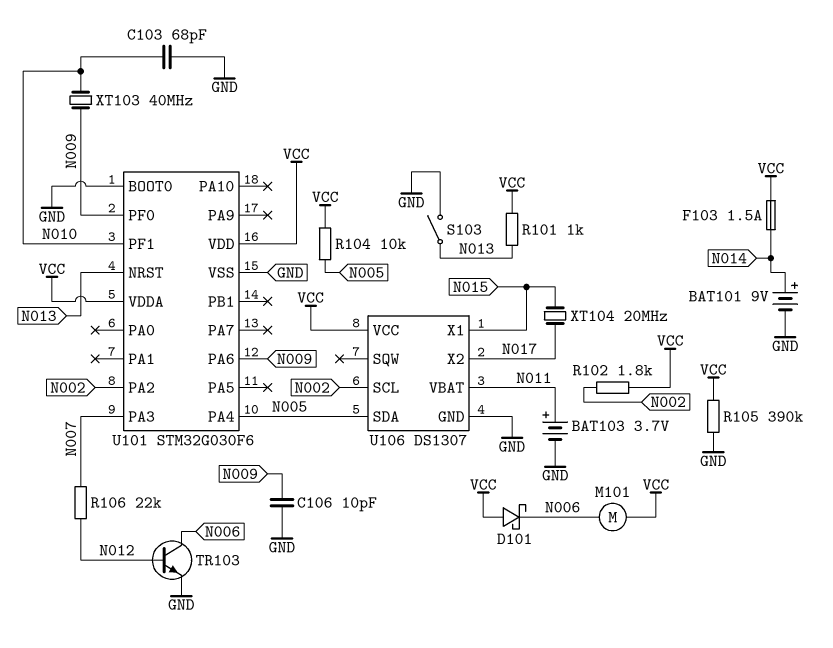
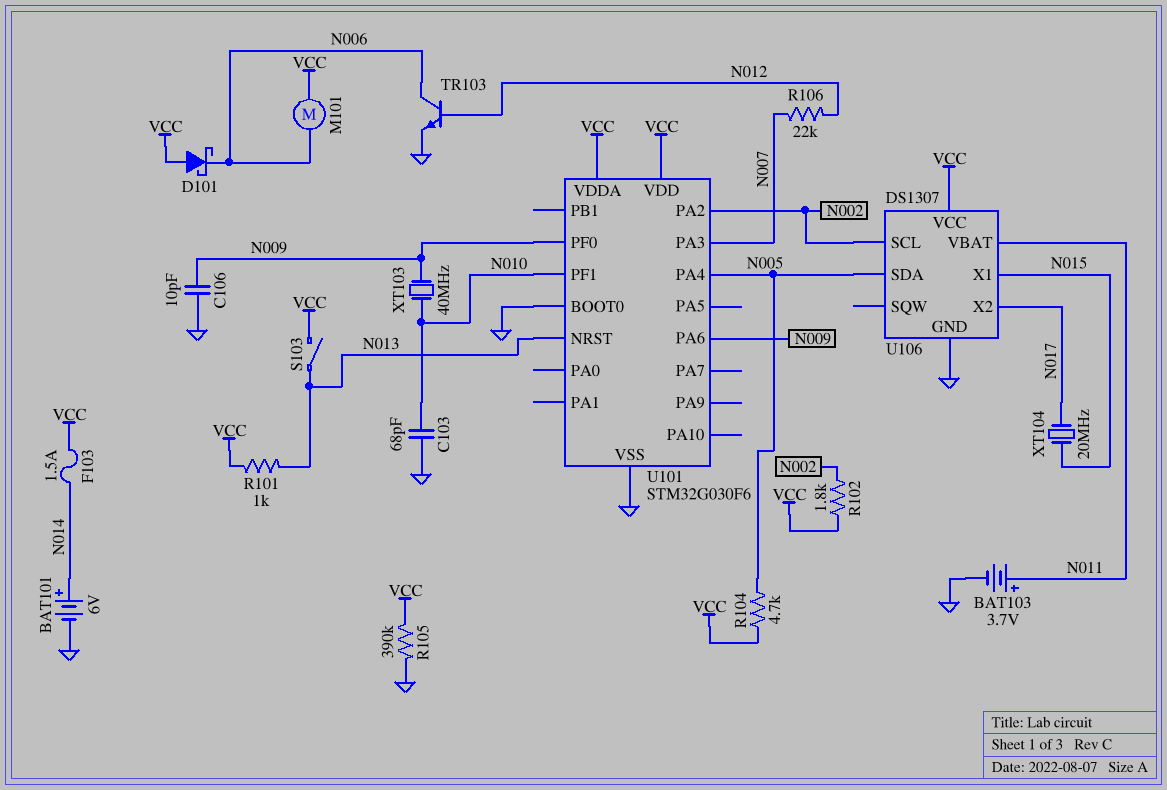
BAT101: 9V (plus N014, minus GND) -> 6V (plus N014, minus GND)
R104: 10k (N005, VCC) -> 4.7k (N005, VCC)
S103: switch (GND, N013) -> switch (N013, VCC)

